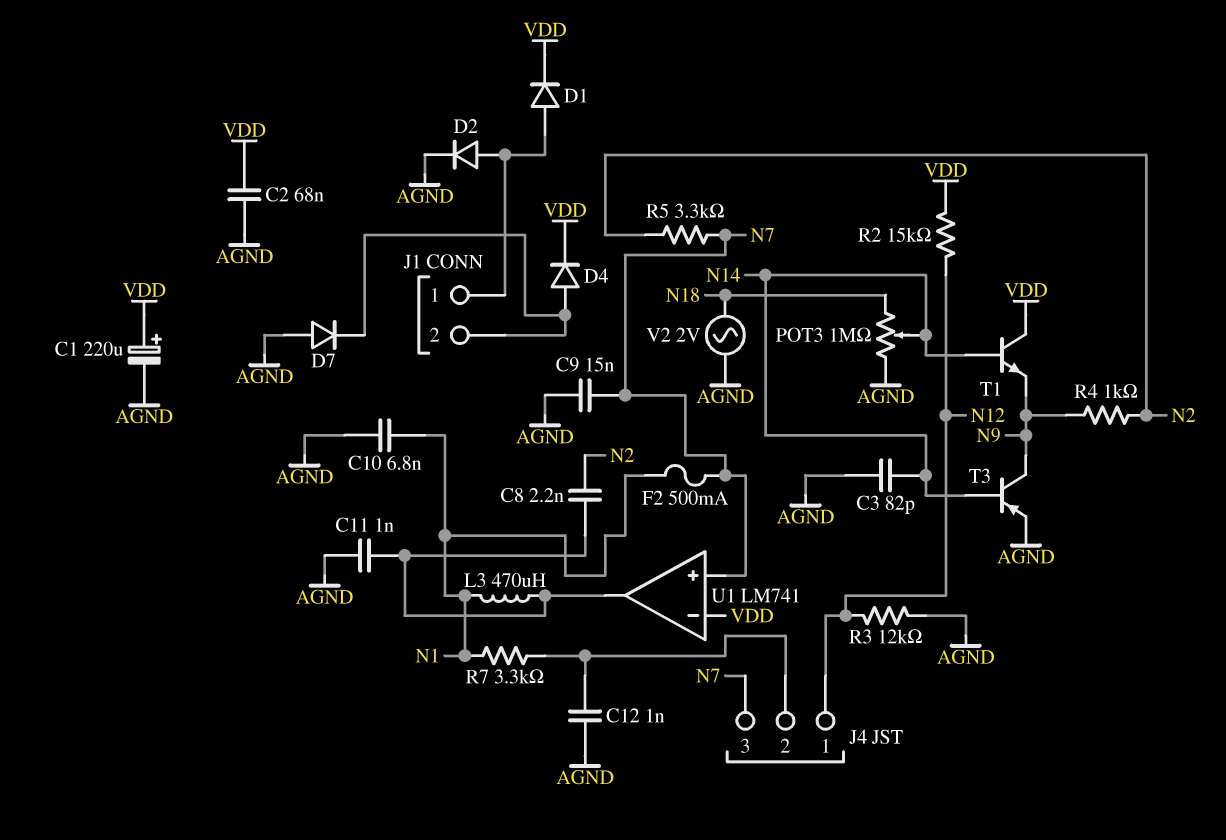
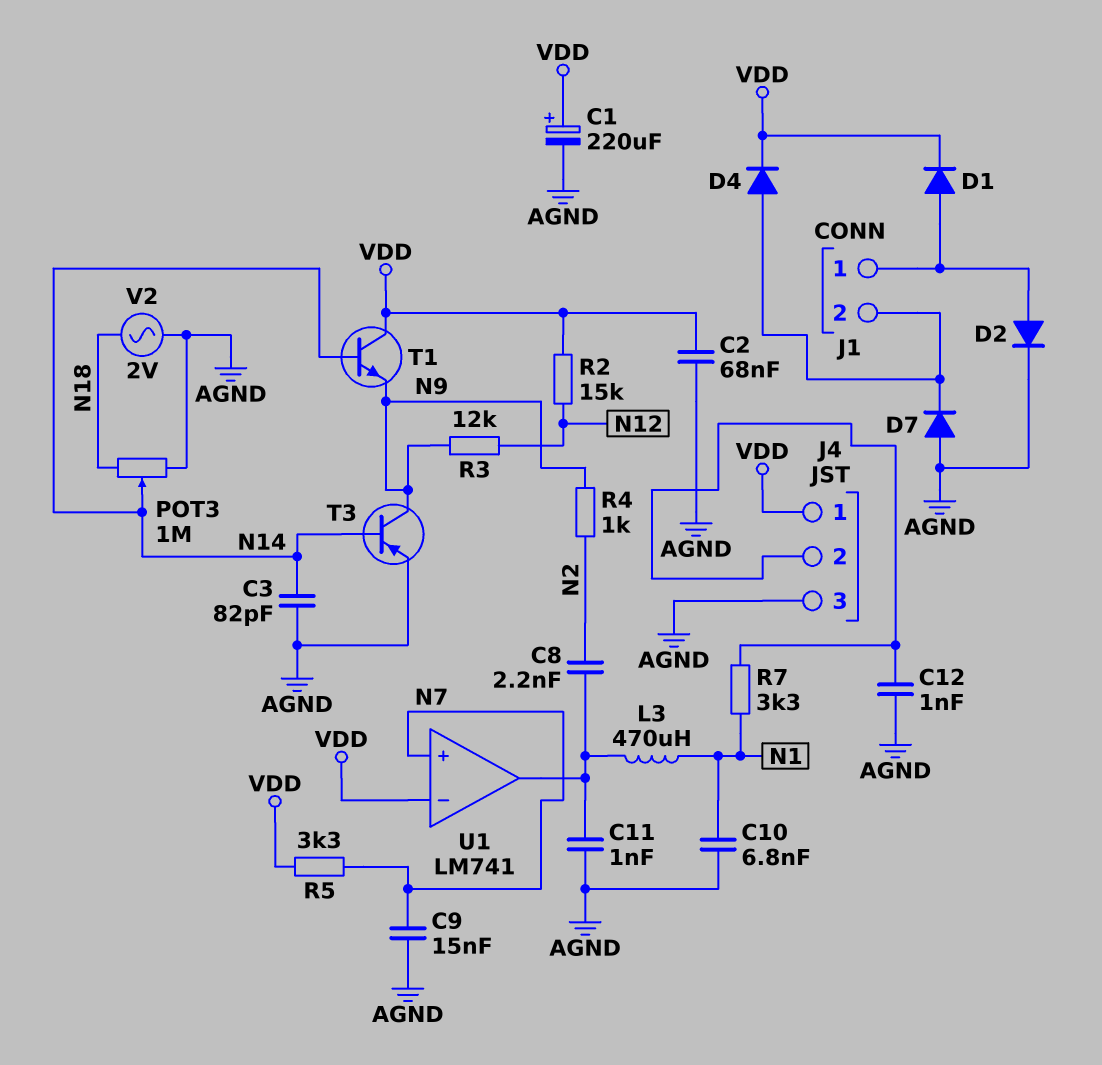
F2: 500mA (N1, N7) -> none
J4 pin 1: N12 -> VDD
J4 pin 3: N7 -> AGND
R3: 12k (AGND, N12) -> 12k (N9, N12)
R5: 3.3k (N2, N7) -> 3.3k (N7, VDD)

